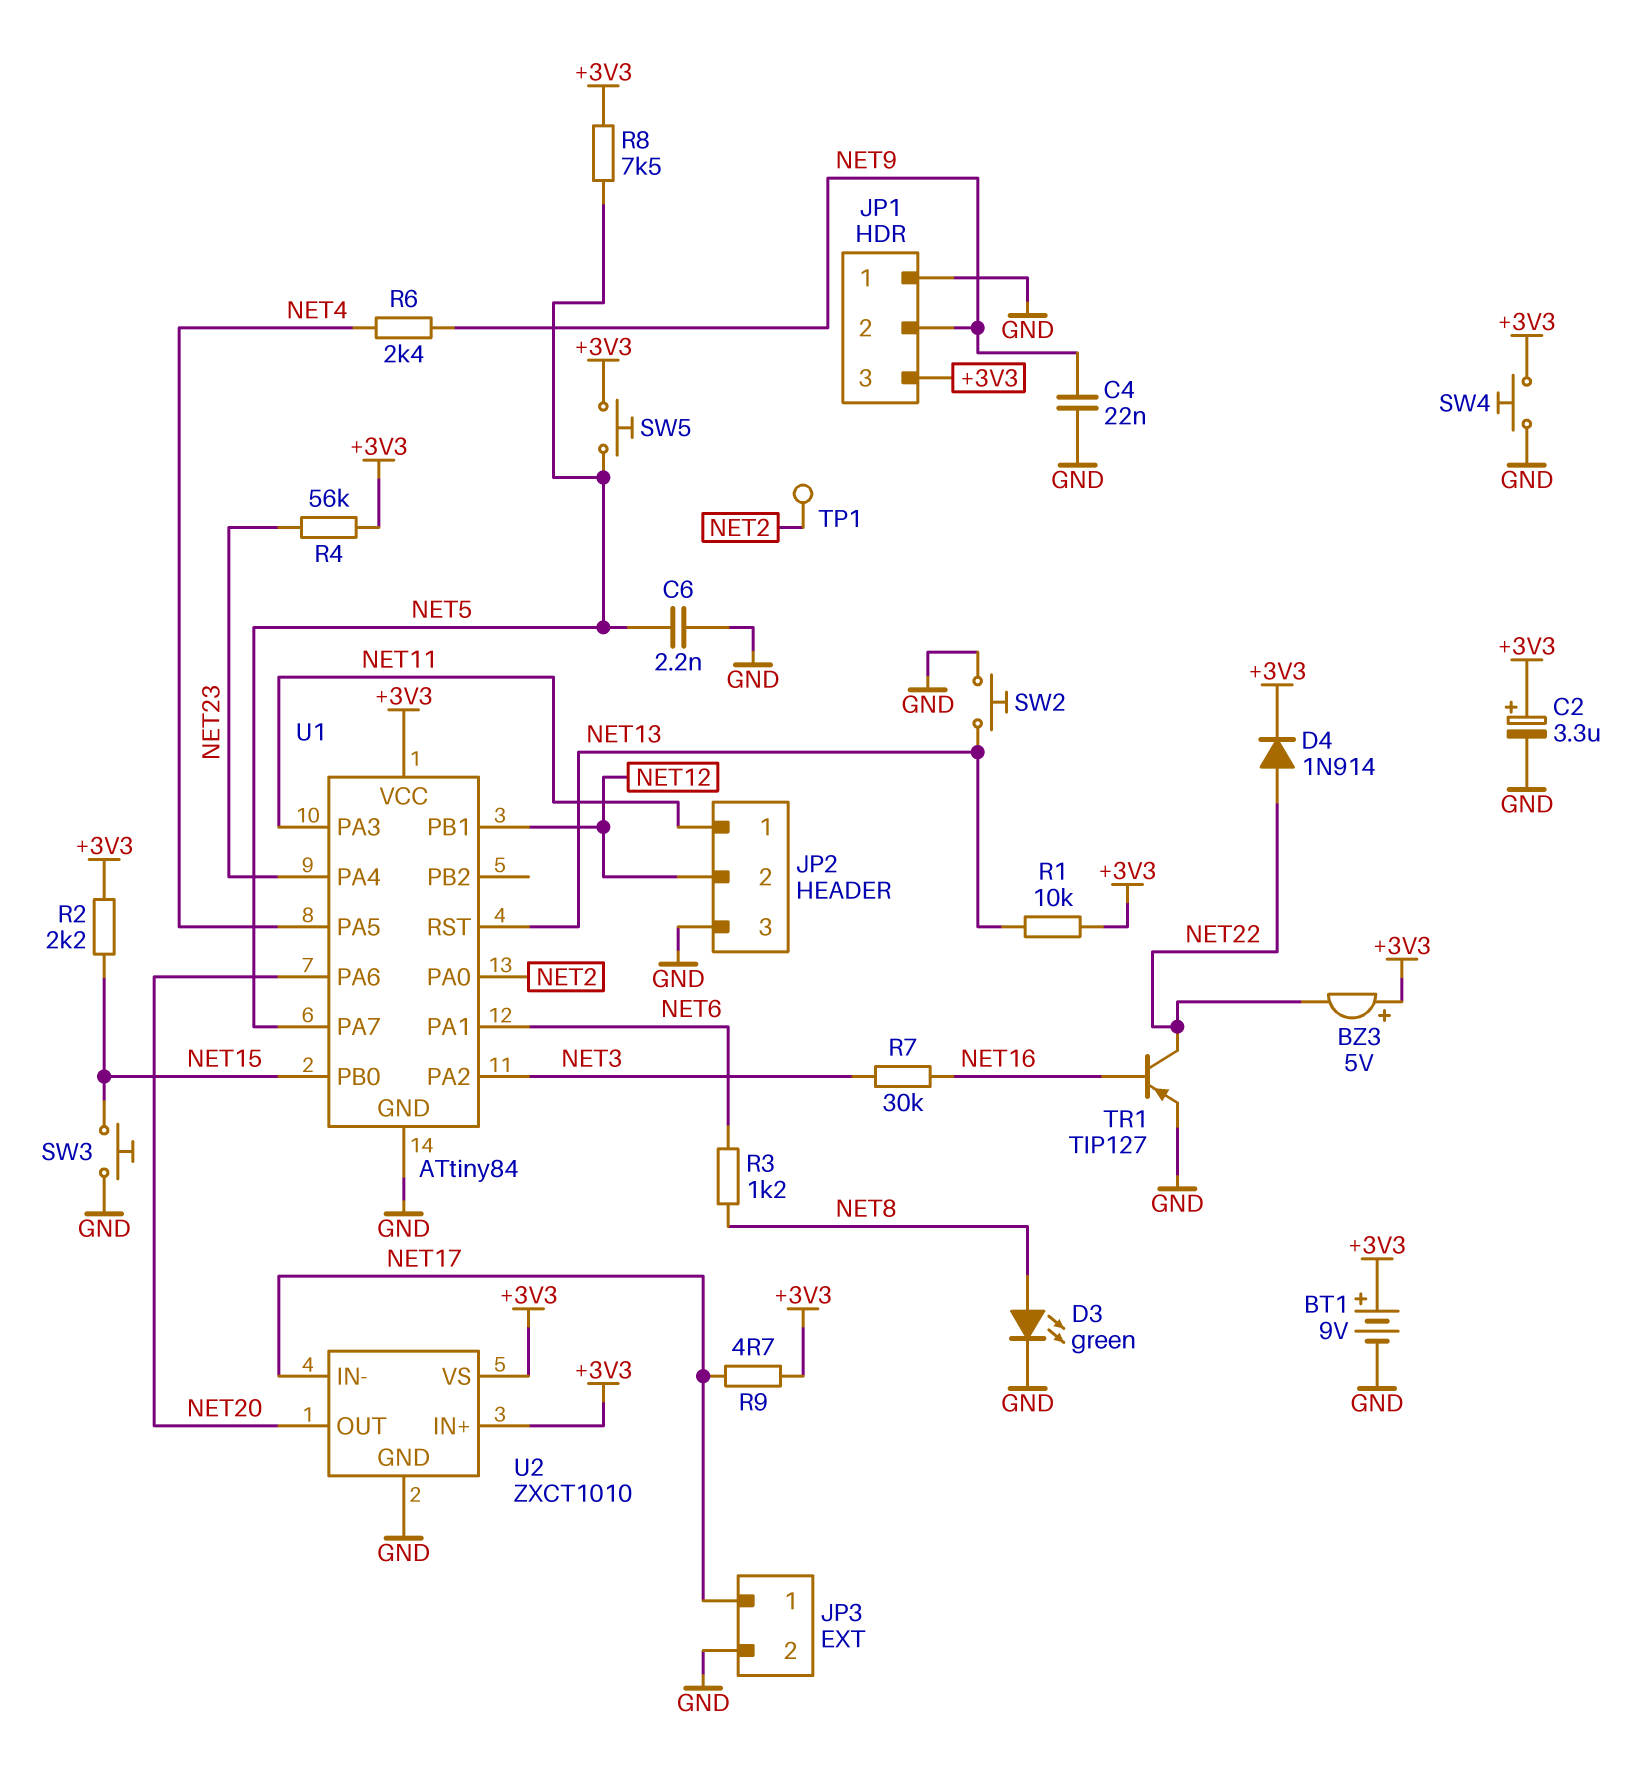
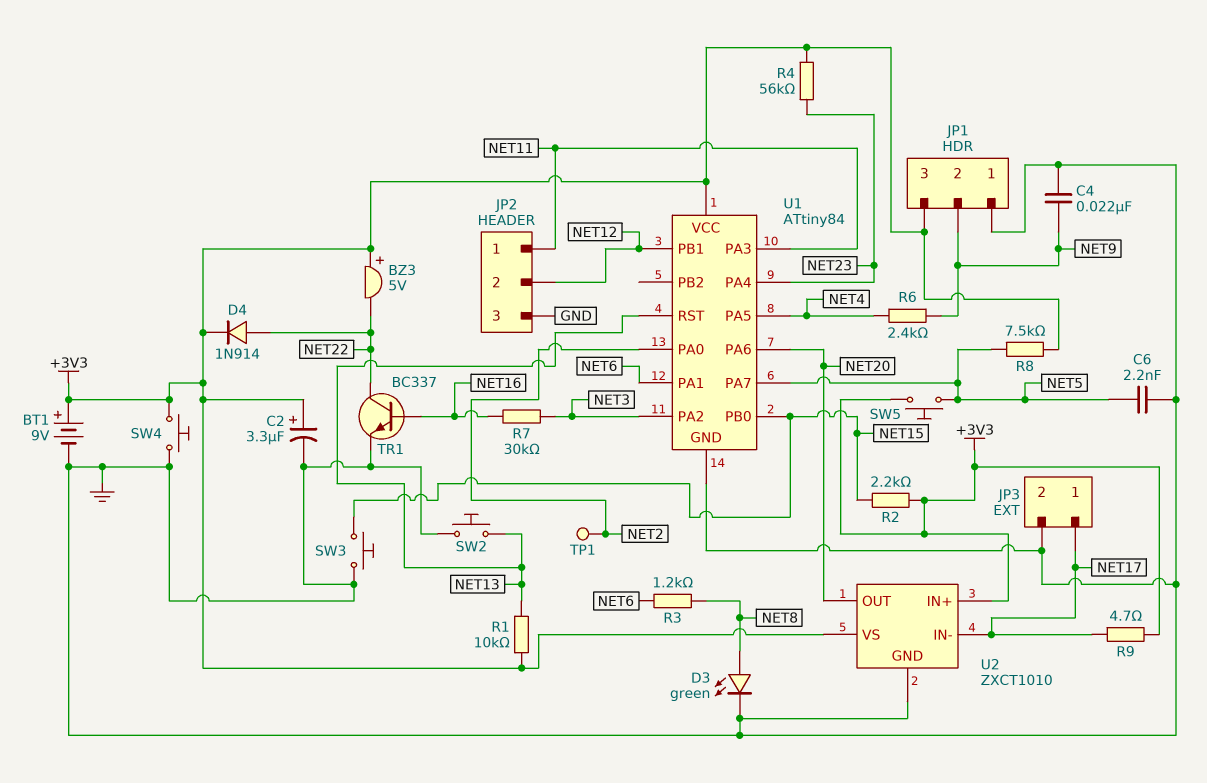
TR1: PNP TIP127 (B NET16, C NET22, E GND) -> NPN BC337 (B NET16, C NET22, E GND)

